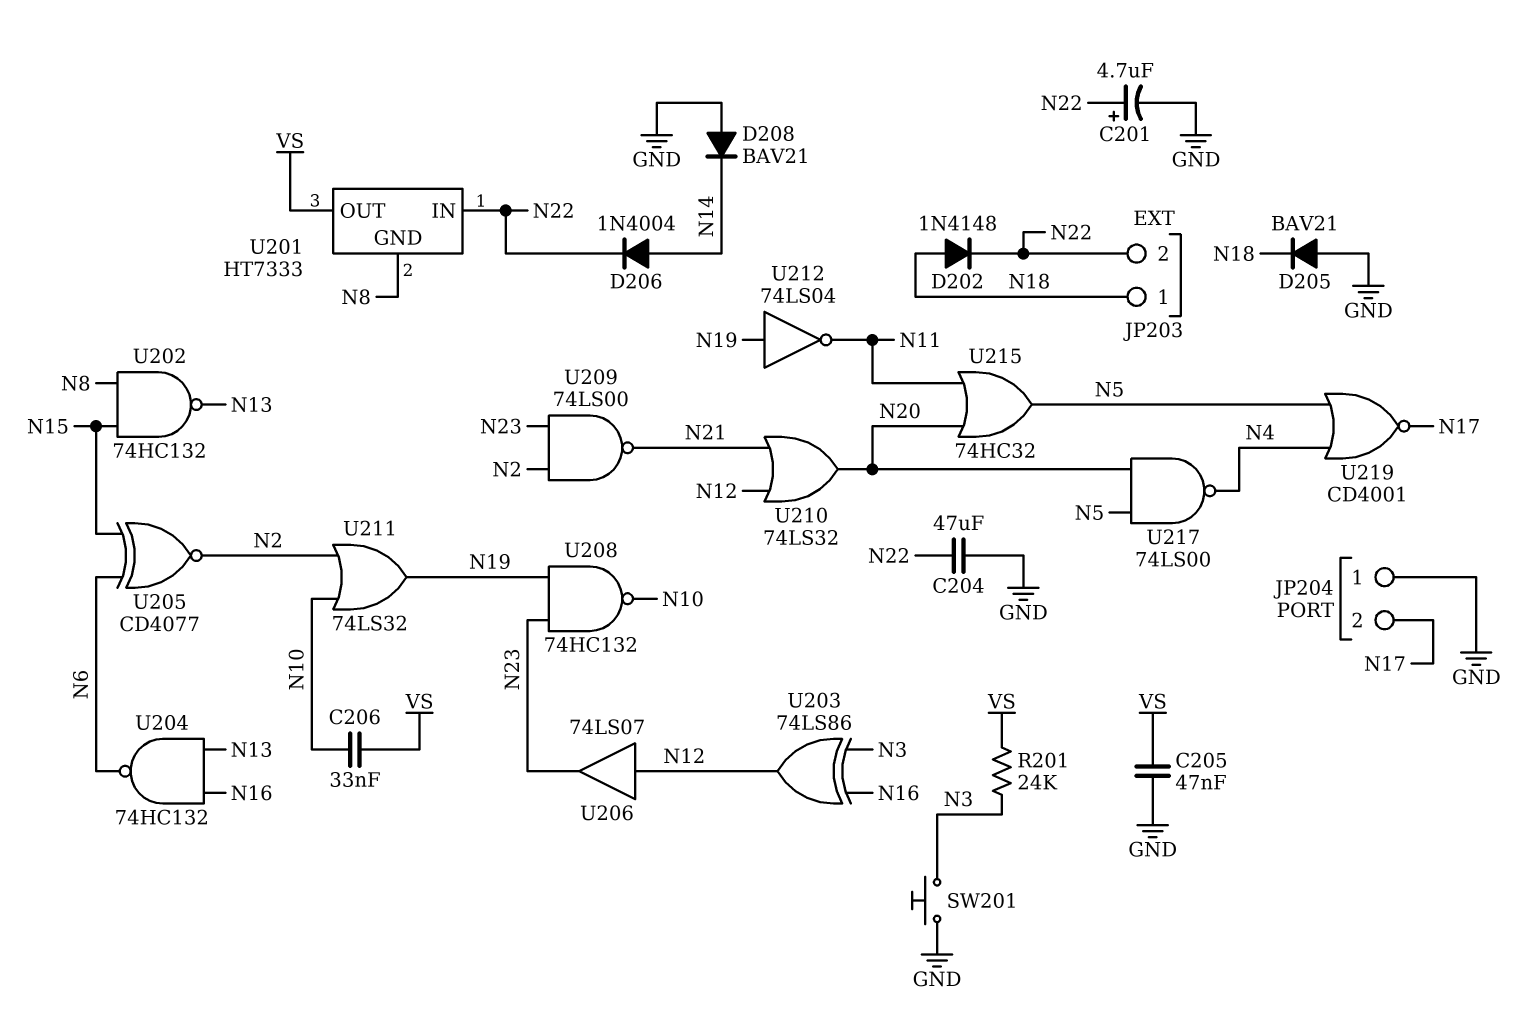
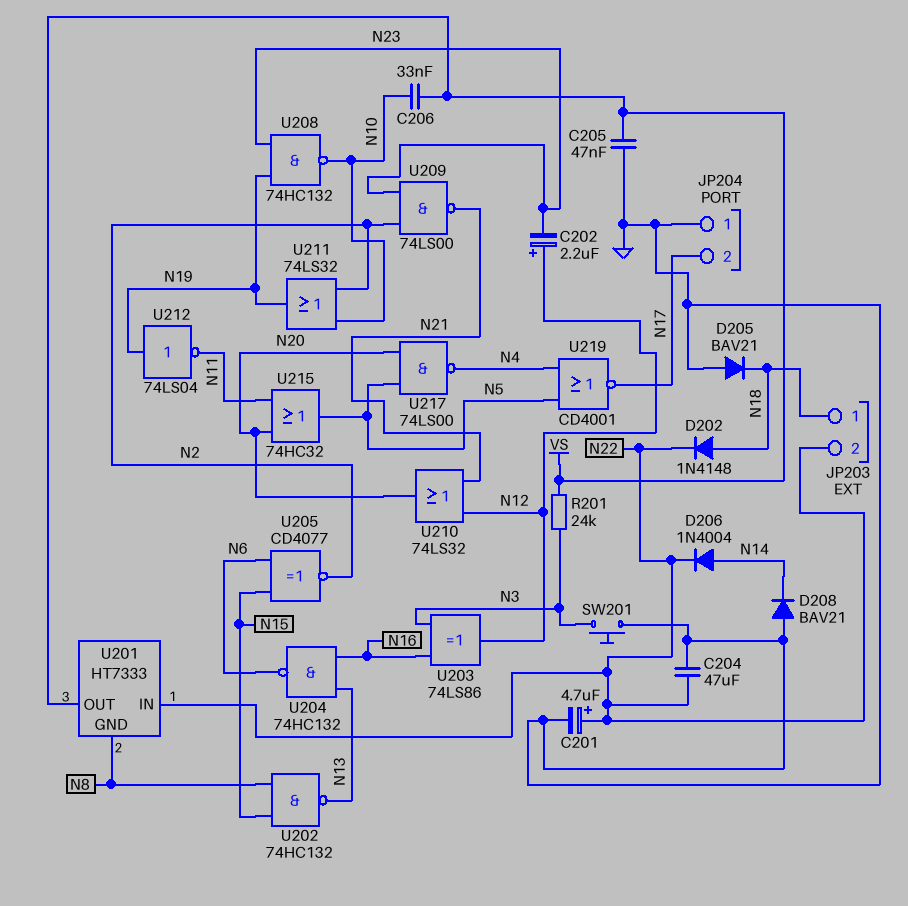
C202: none -> 2.2uF (plus N12, minus N23)
U206: buffer 74LS07 (in N12, out N23) -> none

